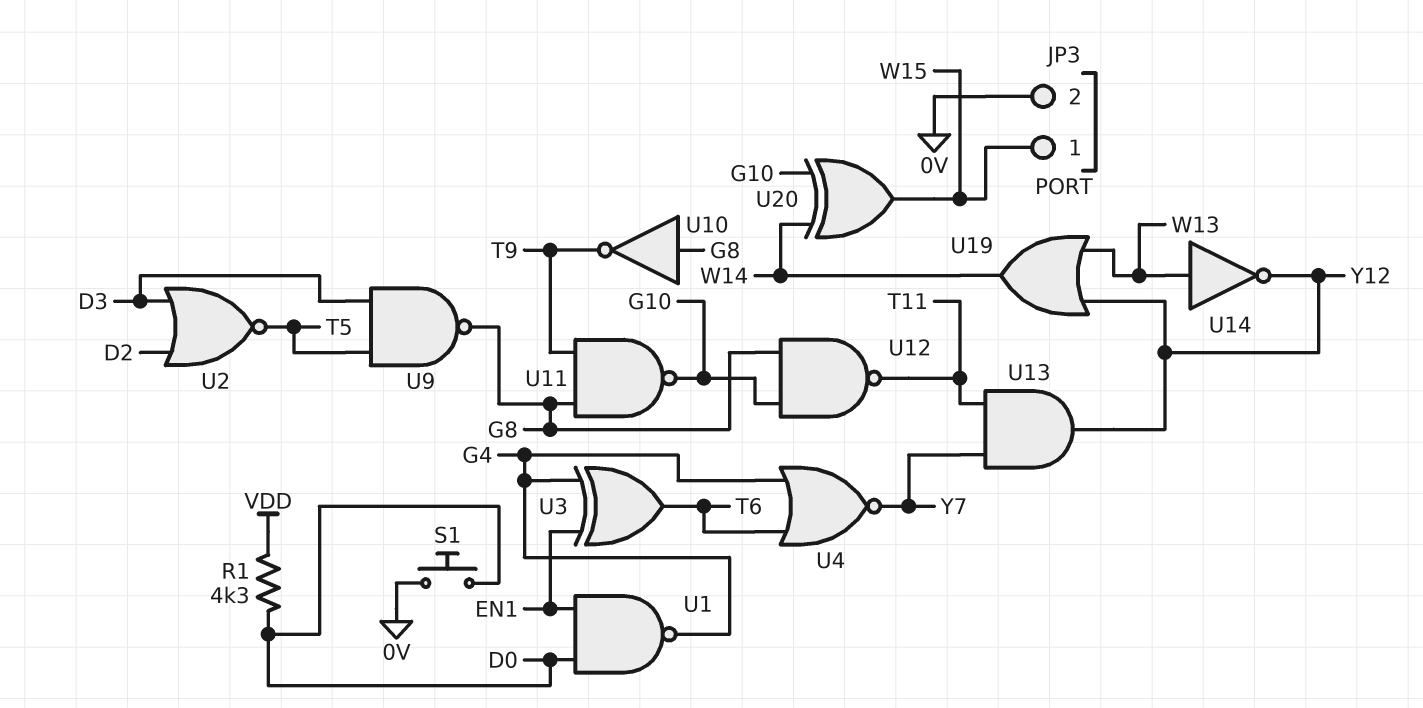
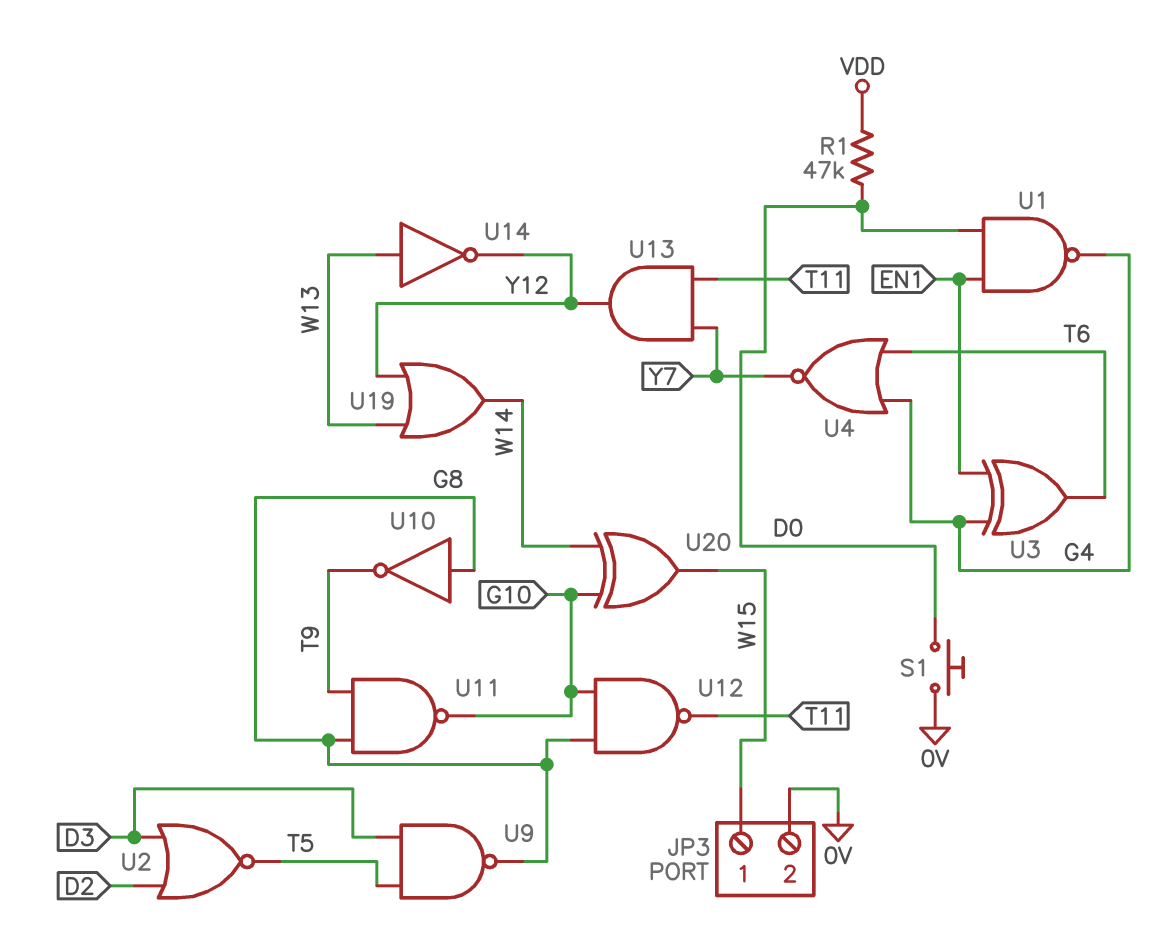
R1: 4.3k (D0, VDD) -> 47k (D0, VDD)

